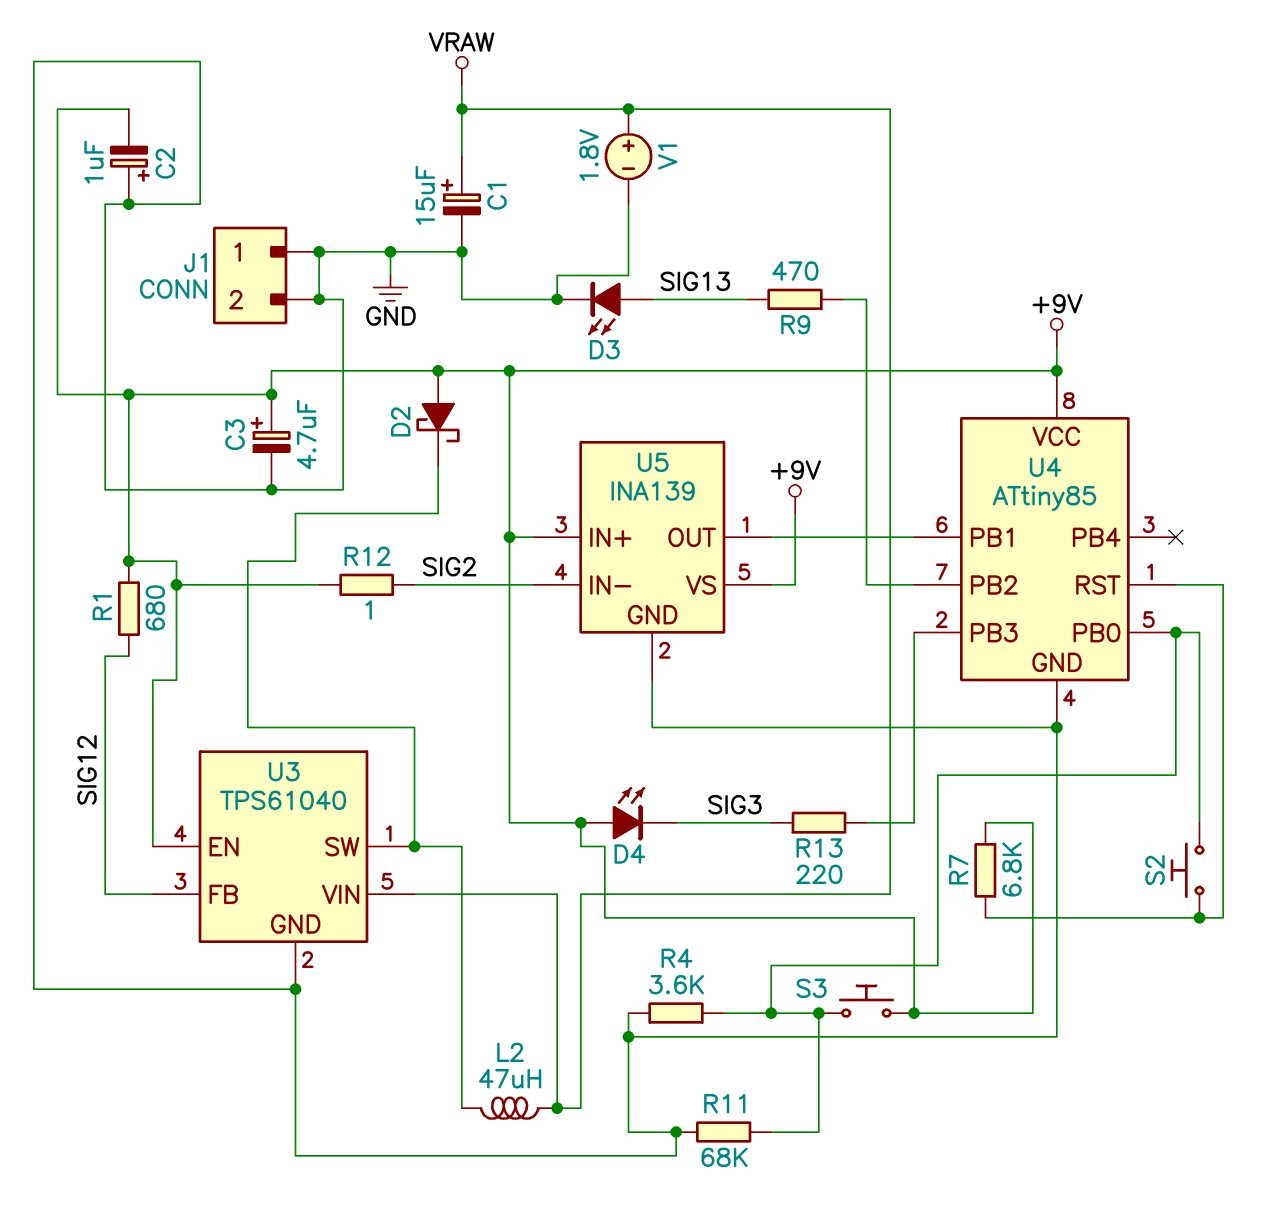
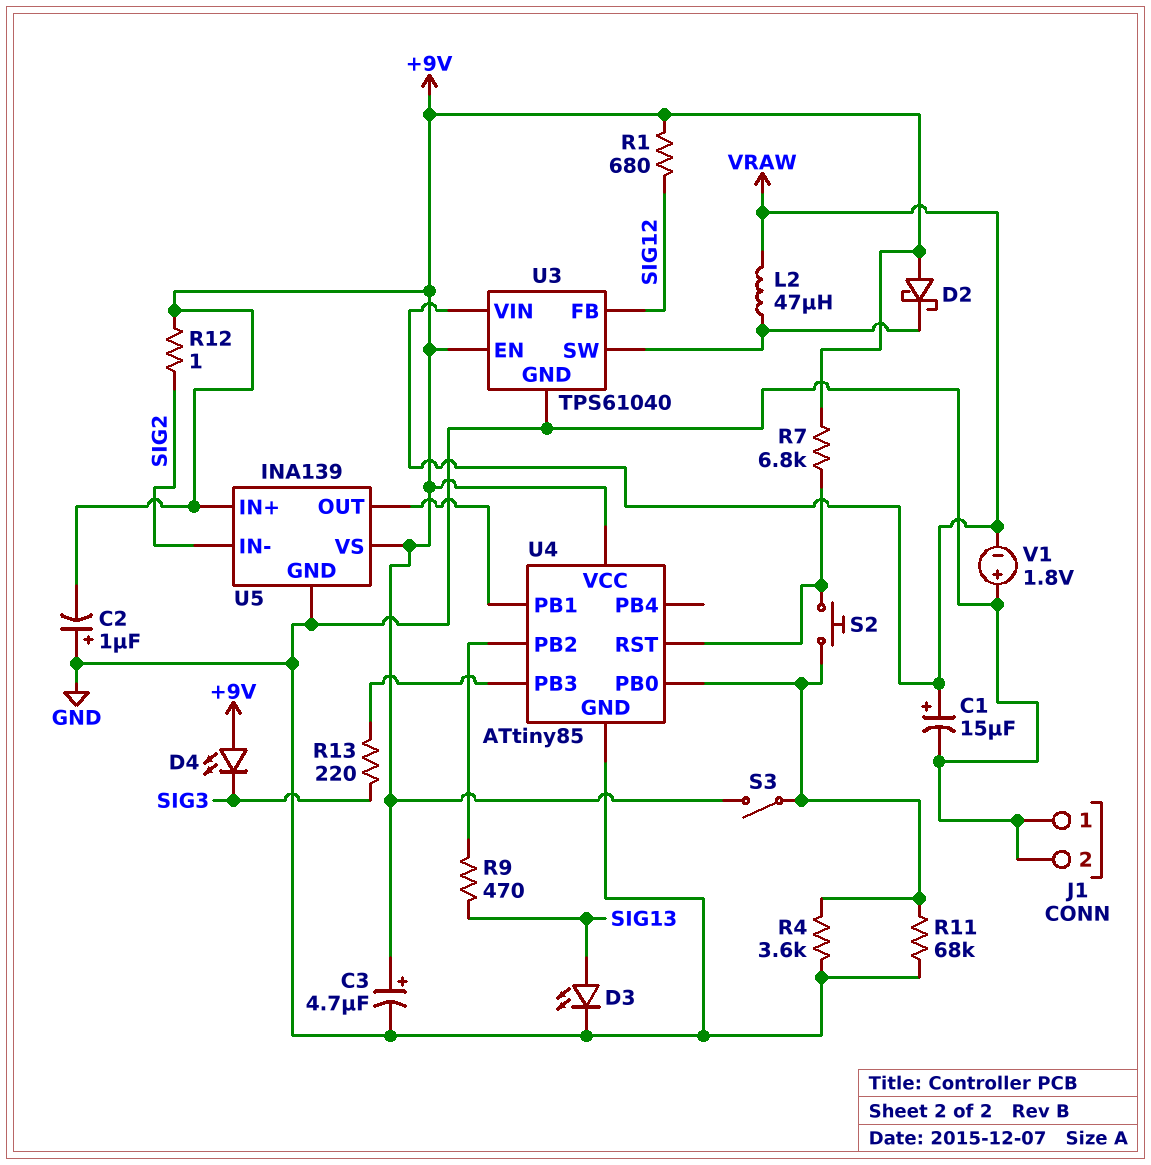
S3: button (+9V, U4/PB0) -> switch (+9V, U4/PB0)
V1: 1.8V (plus VRAW, minus GND) -> 1.8V (plus GND, minus VRAW)

